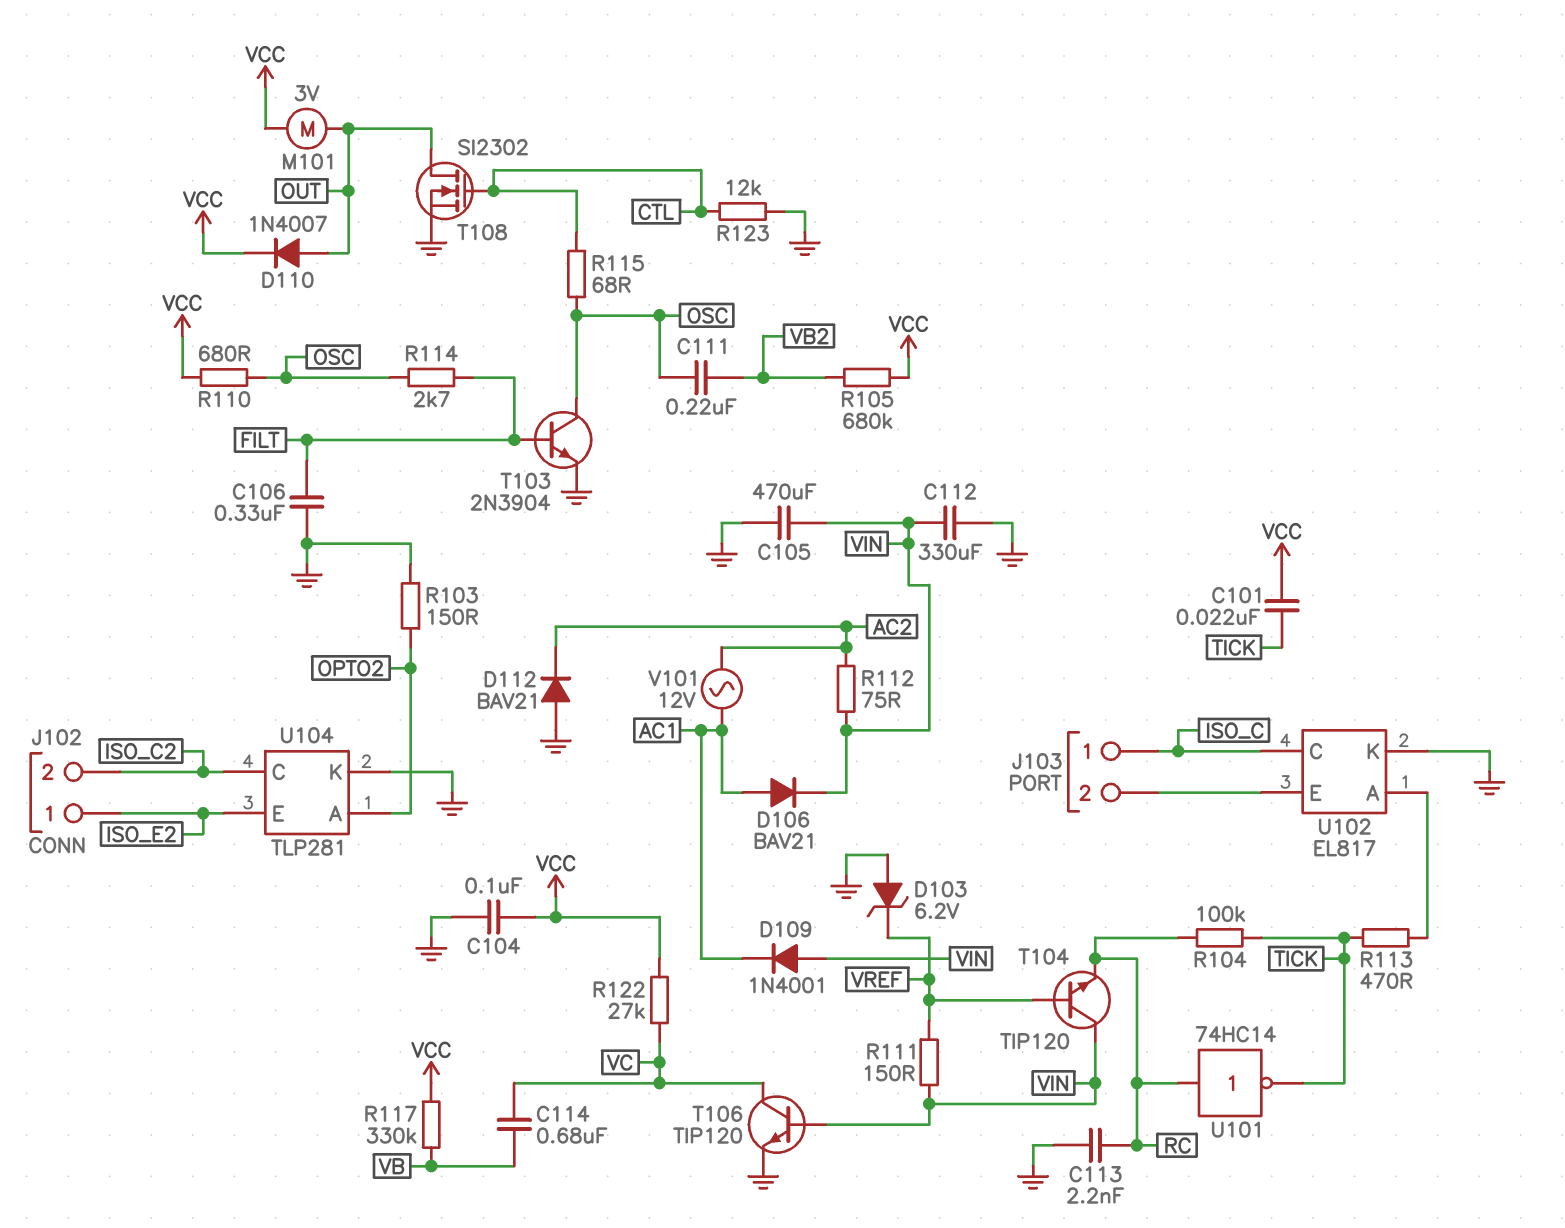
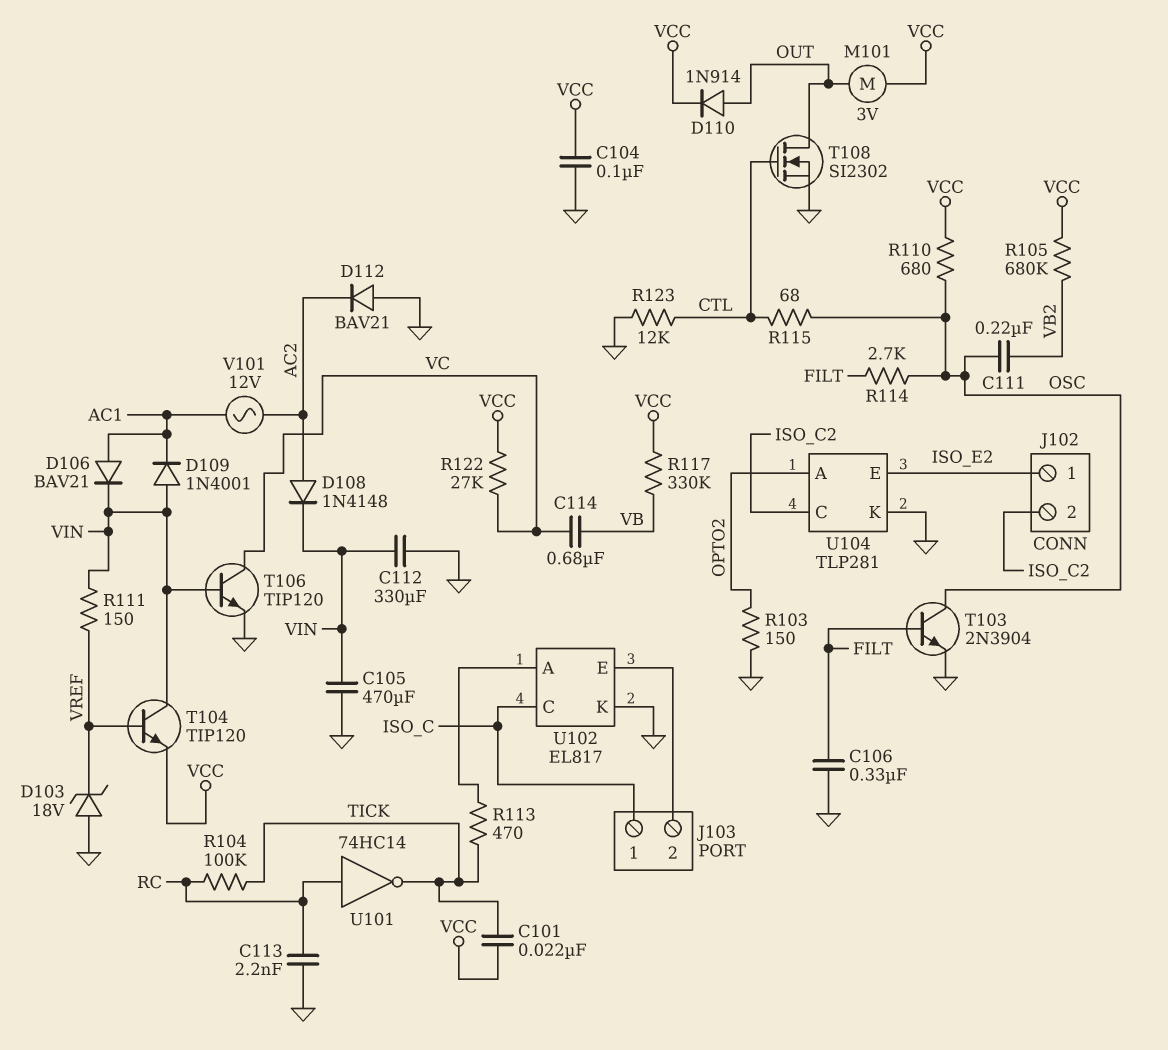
D103: zener 6.2V (A GND, K VREF) -> zener 18V (A GND, K VREF)
D108: none -> diode 1N4148 (A AC2, K VIN)
D110: diode 1N4007 (A OUT, K VCC) -> diode 1N914 (A OUT, K VCC)
R112: 75 (AC2, VIN) -> none
T104: NPN TIP120 (B VREF, C VIN, E RC) -> NPN TIP120 (B VREF, C VIN, E VCC)

